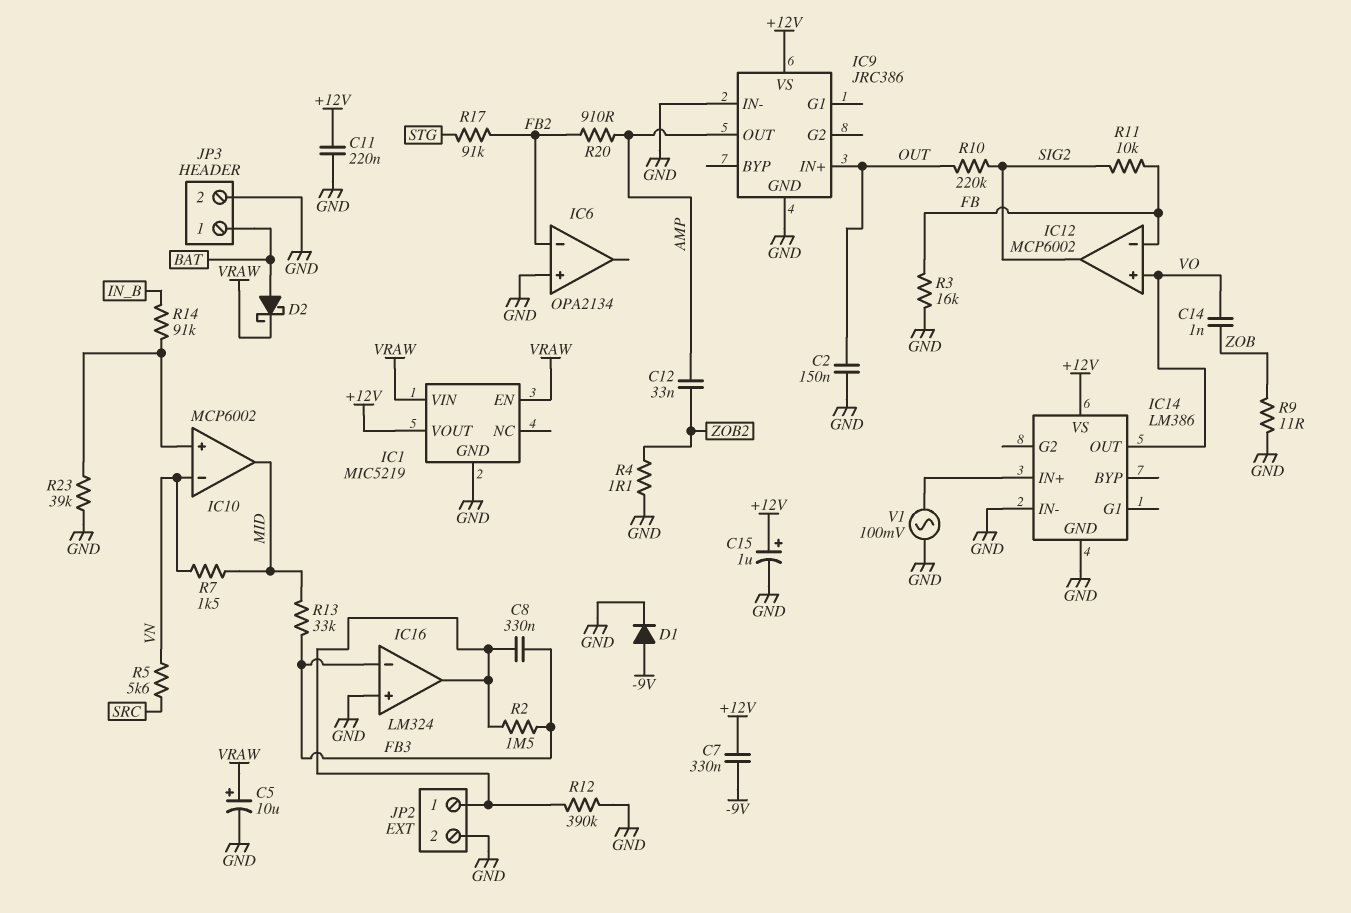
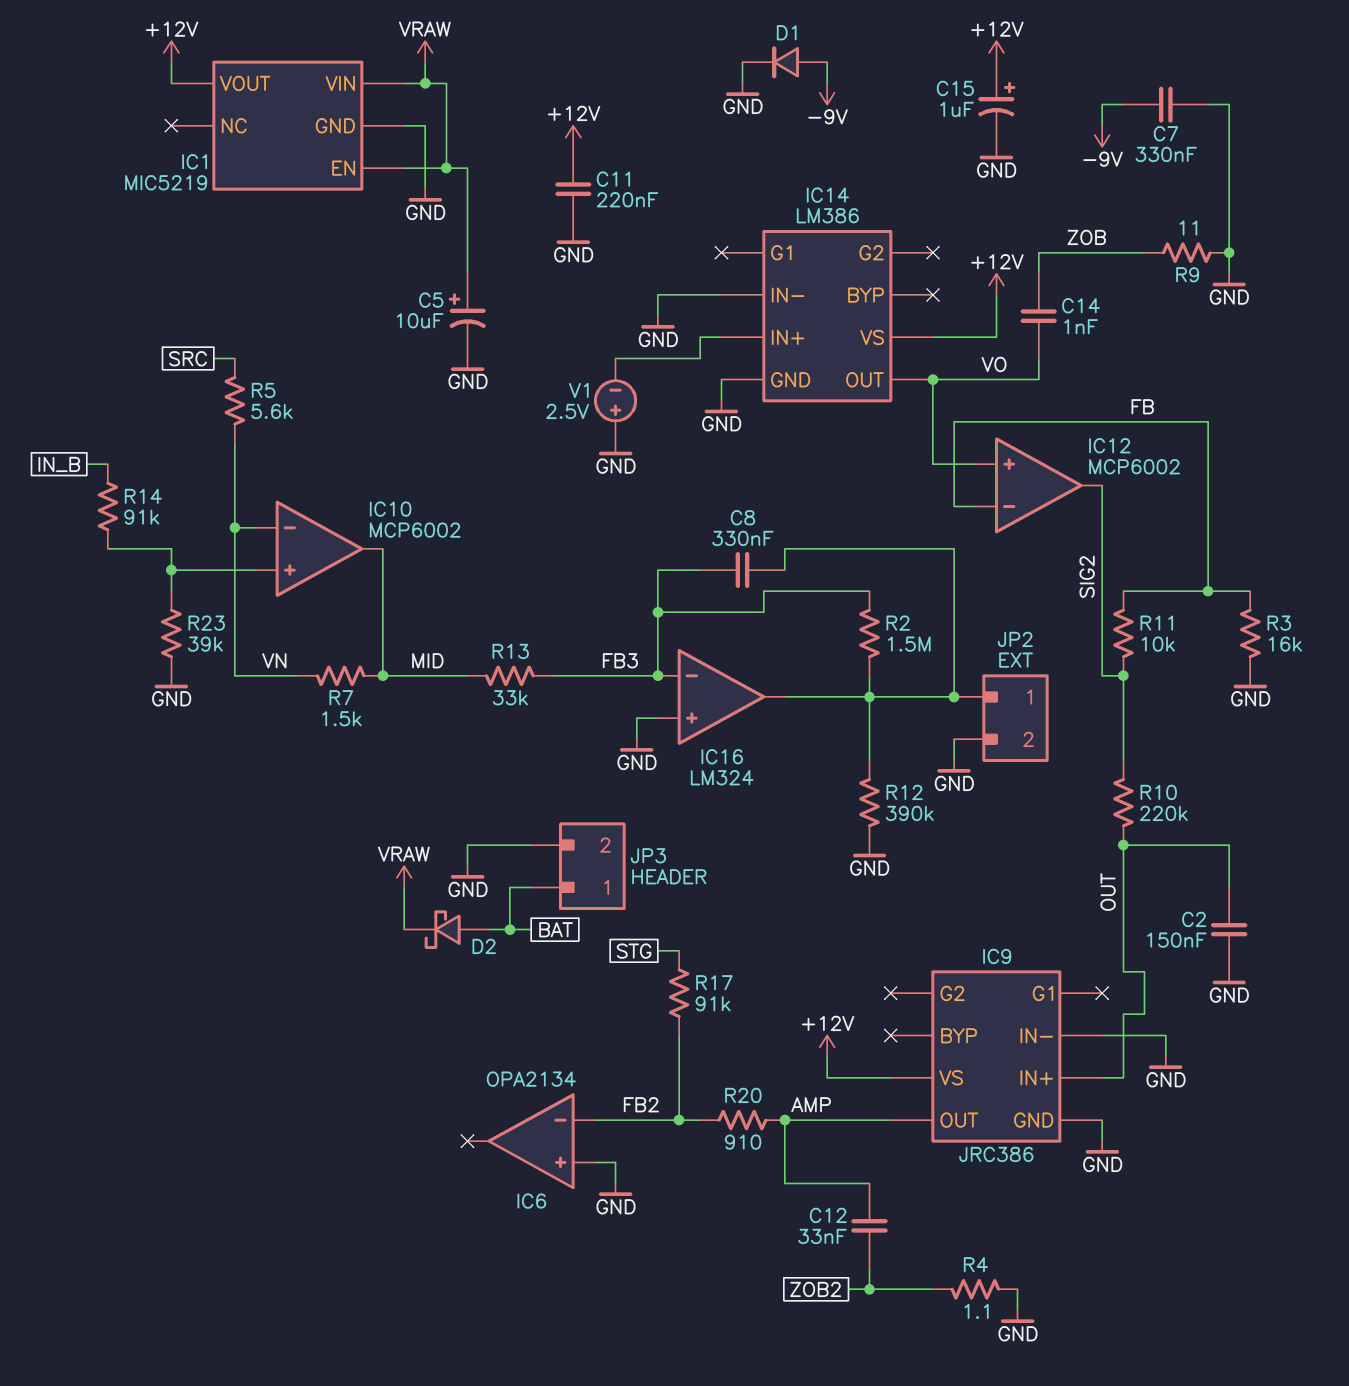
C7: 330nF (+12V, -9V) -> 330nF (-9V, GND)
V1: AC 100mV (GND, IC14/IN+) -> 2.5V (plus GND, minus IC14/IN+)

